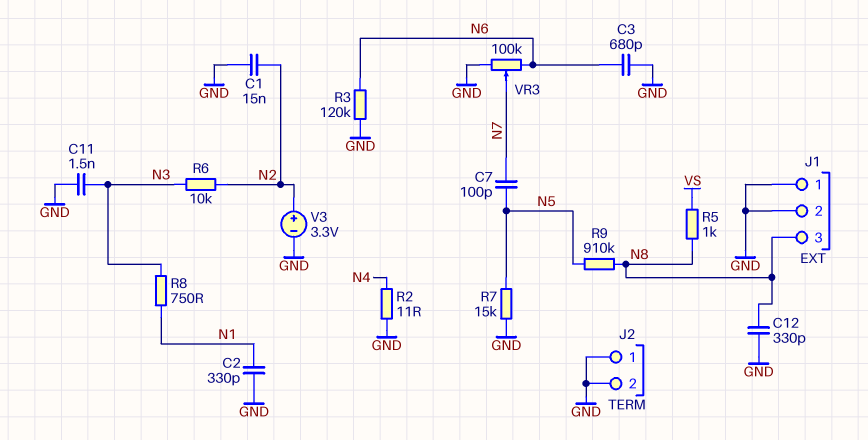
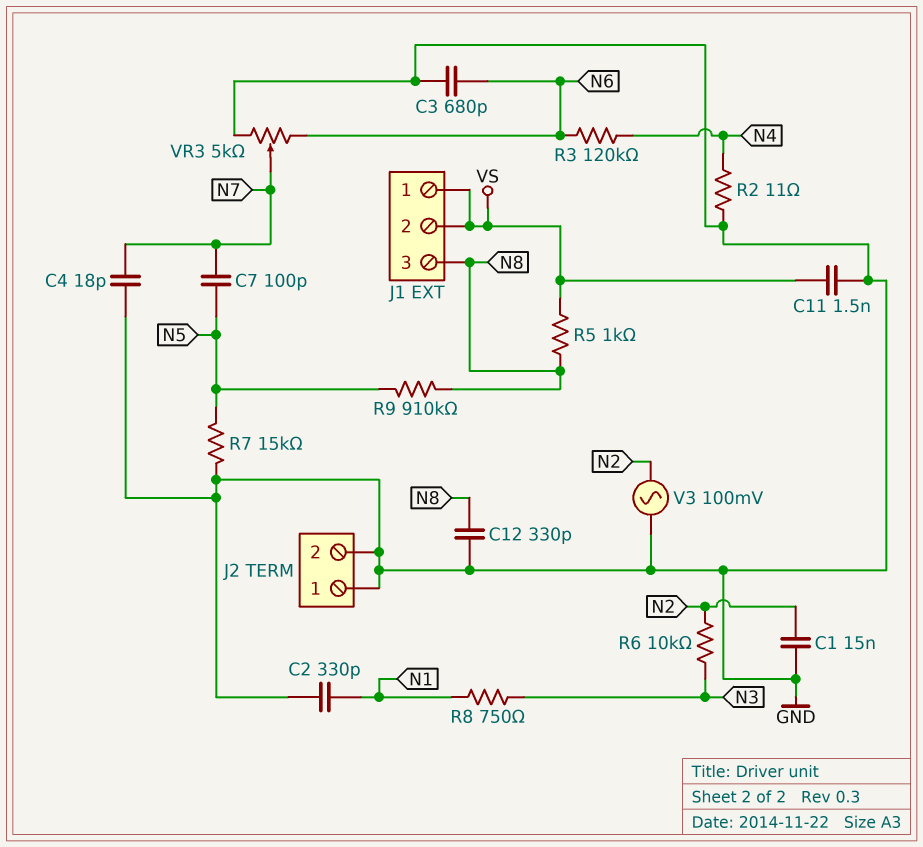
C4: none -> 18pF (GND, N7)
C11: 1.5nF (GND, N3) -> 1.5nF (GND, VS)
J1 pin 1: GND -> VS
J1 pin 2: GND -> VS
R3: 120k (GND, N6) -> 120k (N4, N6)
V3: 3.3V (plus N2, minus GND) -> AC 100mV (GND, N2)
VR3: 100k (GND, N6, wiper N7) -> 5k (GND, N6, wiper N7)

